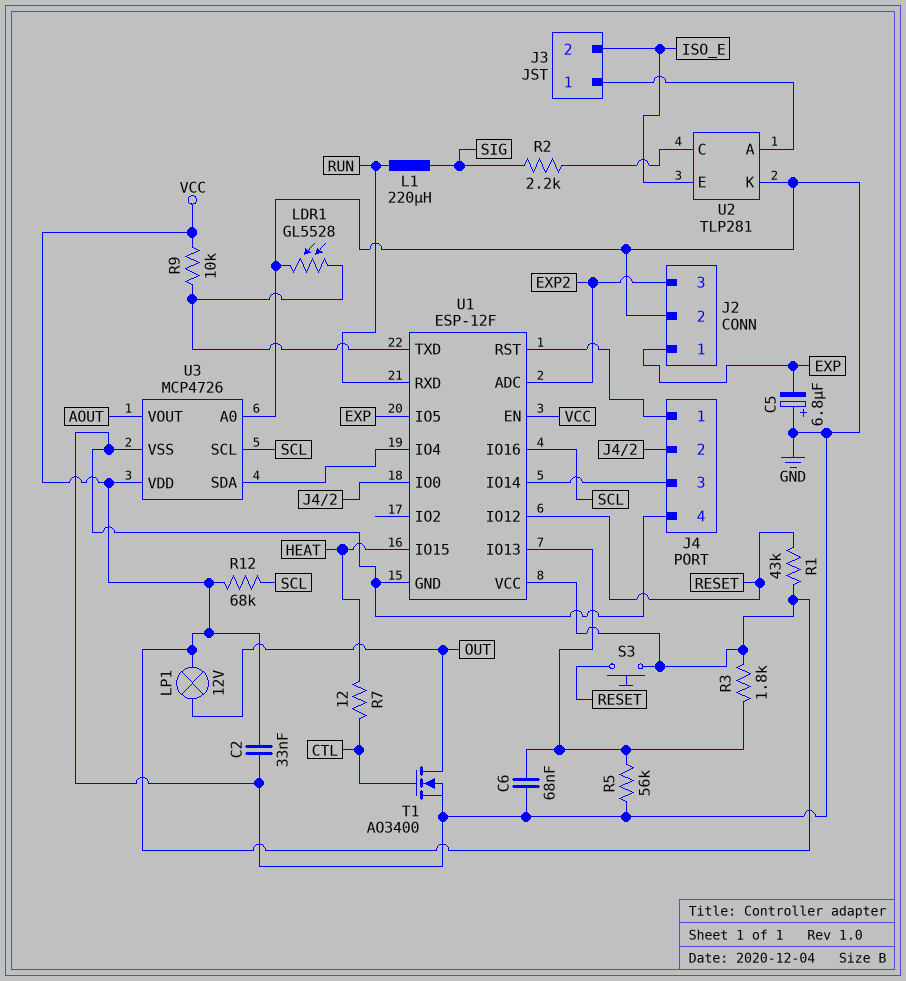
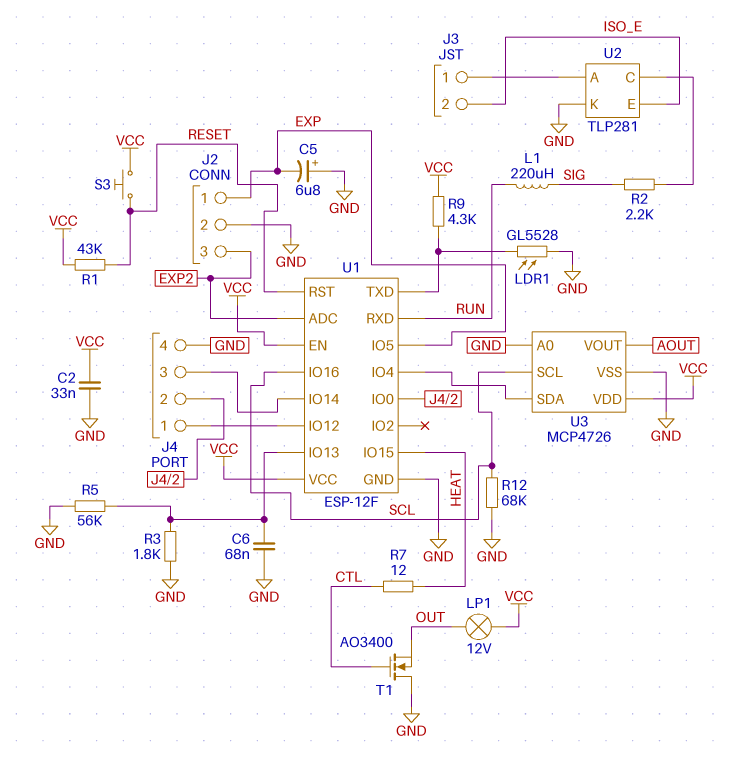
R3: 1.8k (U1/IO13, VCC) -> 1.8k (GND, U1/IO13)
R9: 10k (U1/TXD, VCC) -> 4.3k (U1/TXD, VCC)
R12: 68k (SCL, VCC) -> 68k (GND, SCL)
T1: NMOS AO3400 (G CTL, D OUT, S GND) -> NMOS AO3400 (G CTL, D GND, S OUT)
U1 pin IO12: RESET -> J4/1
U1 pin RST: J4/1 -> RESET

